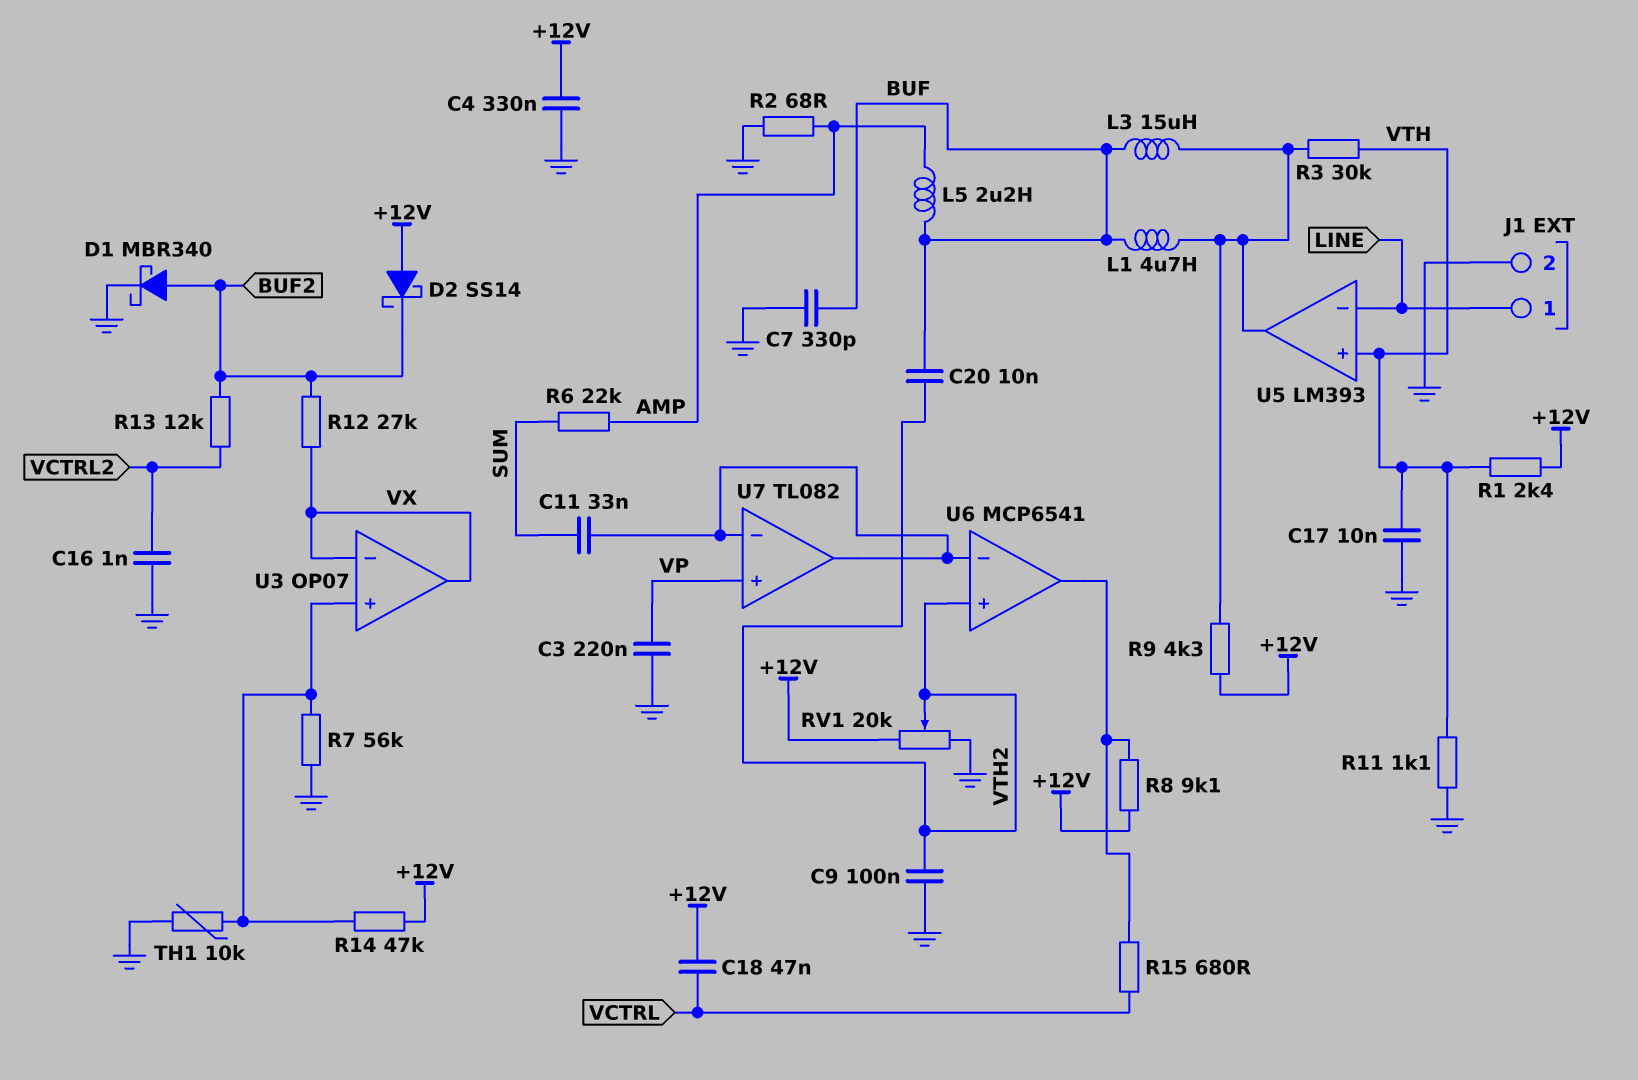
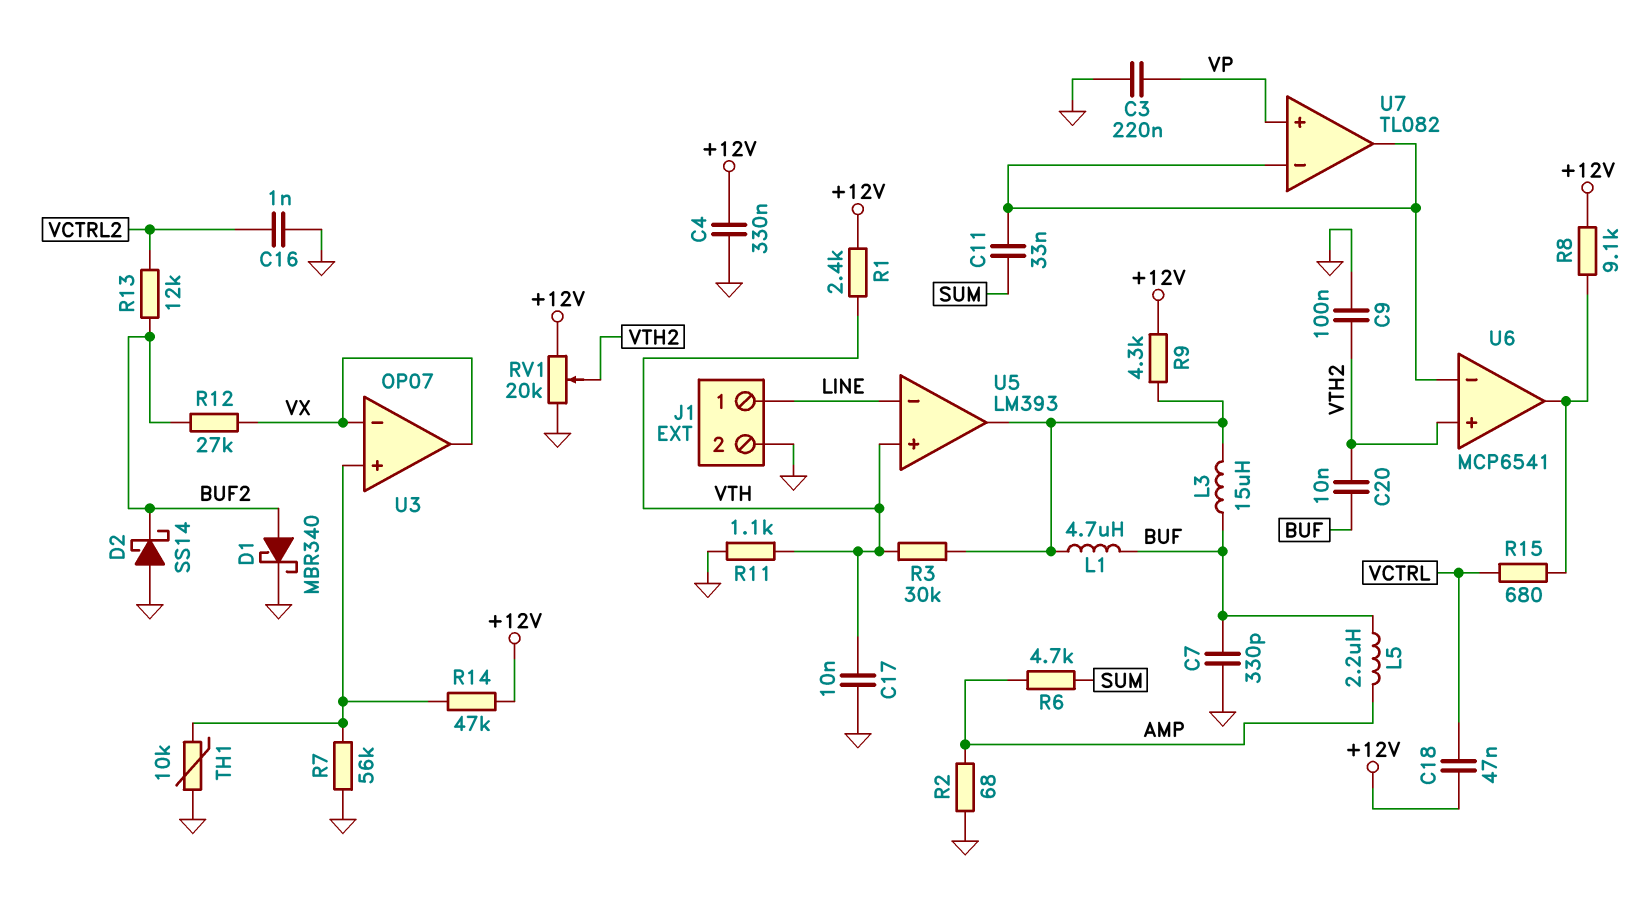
D2: schottky SS14 (A +12V, K BUF2) -> schottky SS14 (A GND, K BUF2)
R6: 22k (AMP, SUM) -> 4.7k (AMP, SUM)

